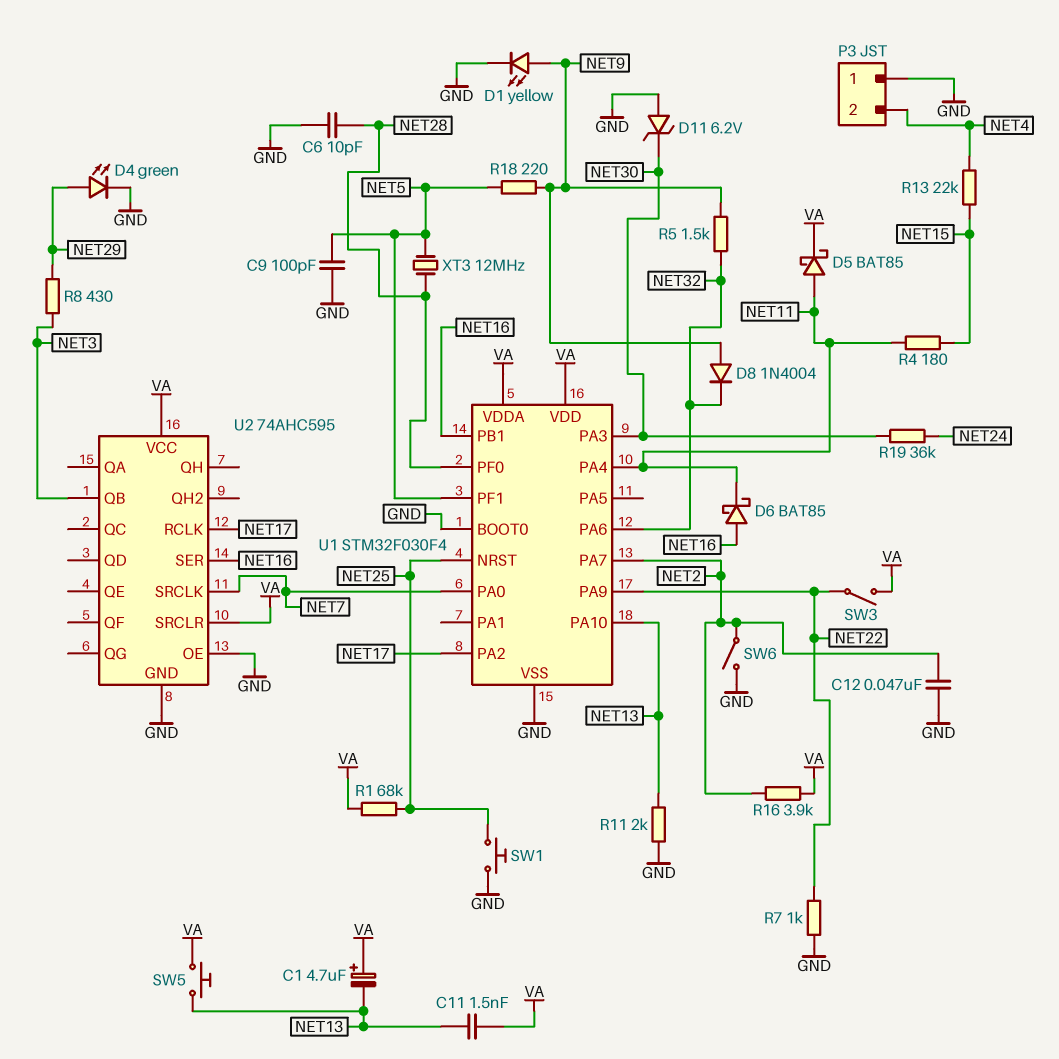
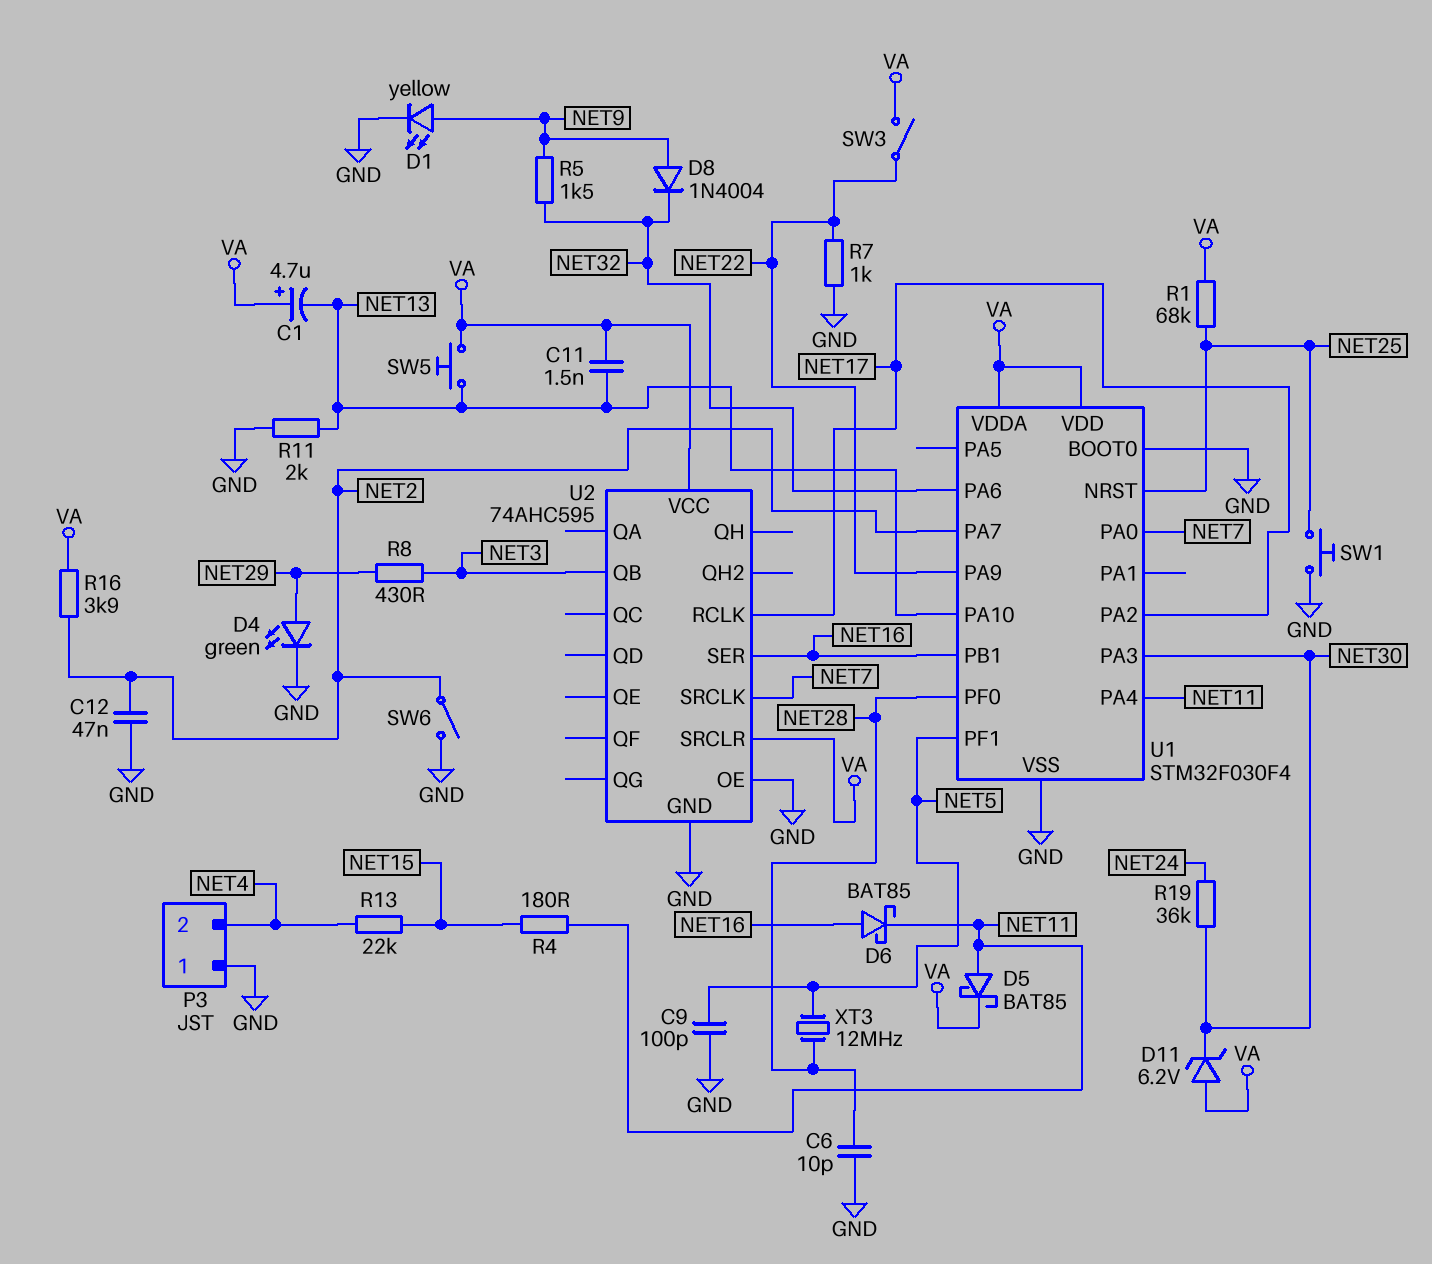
D11: zener 6.2V (A GND, K NET30) -> zener 6.2V (A VA, K NET30)
R18: 220 (NET5, NET9) -> none

